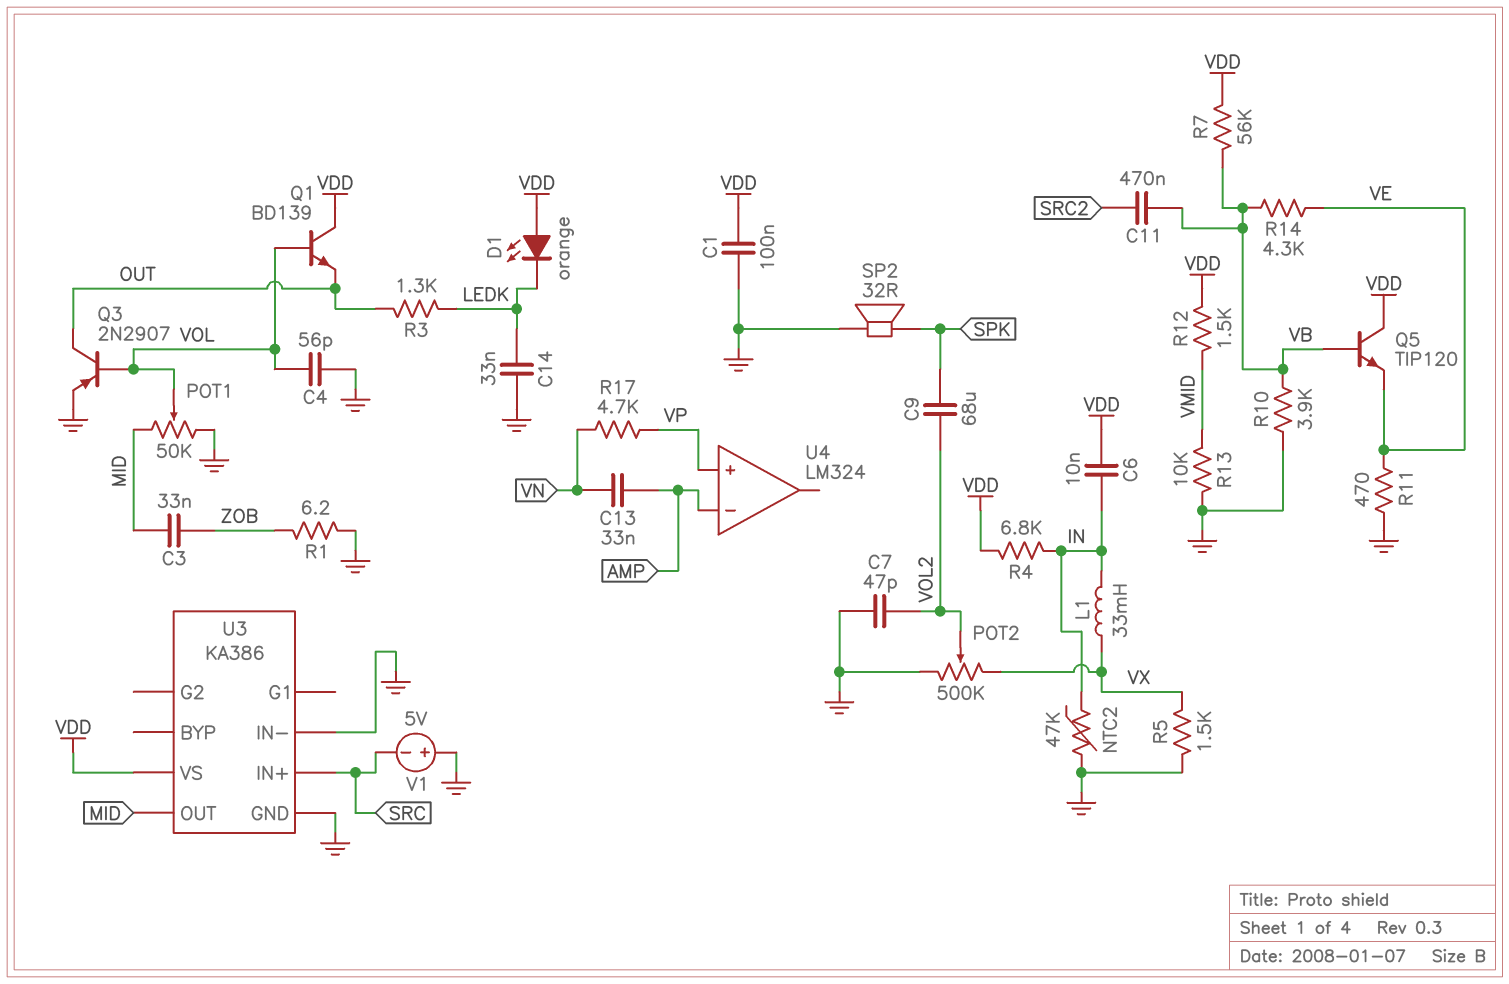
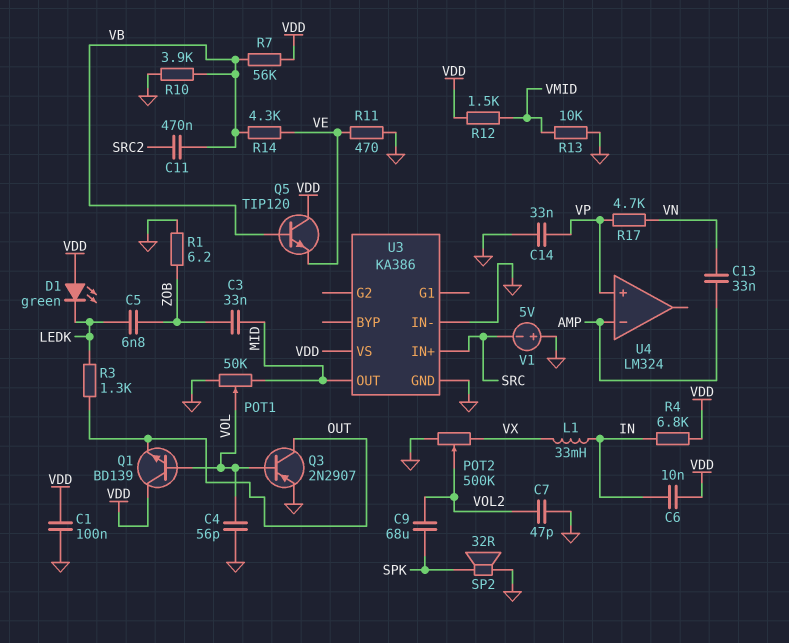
C5: none -> 6.8nF (LEDK, ZOB)
C14: 33nF (GND, LEDK) -> 33nF (GND, VP)
D1: LED orange (A VDD, K LEDK) -> LED green (A VDD, K LEDK)
NTC2: 47k (GND, IN) -> none
R5: 1.5k (GND, VX) -> none

